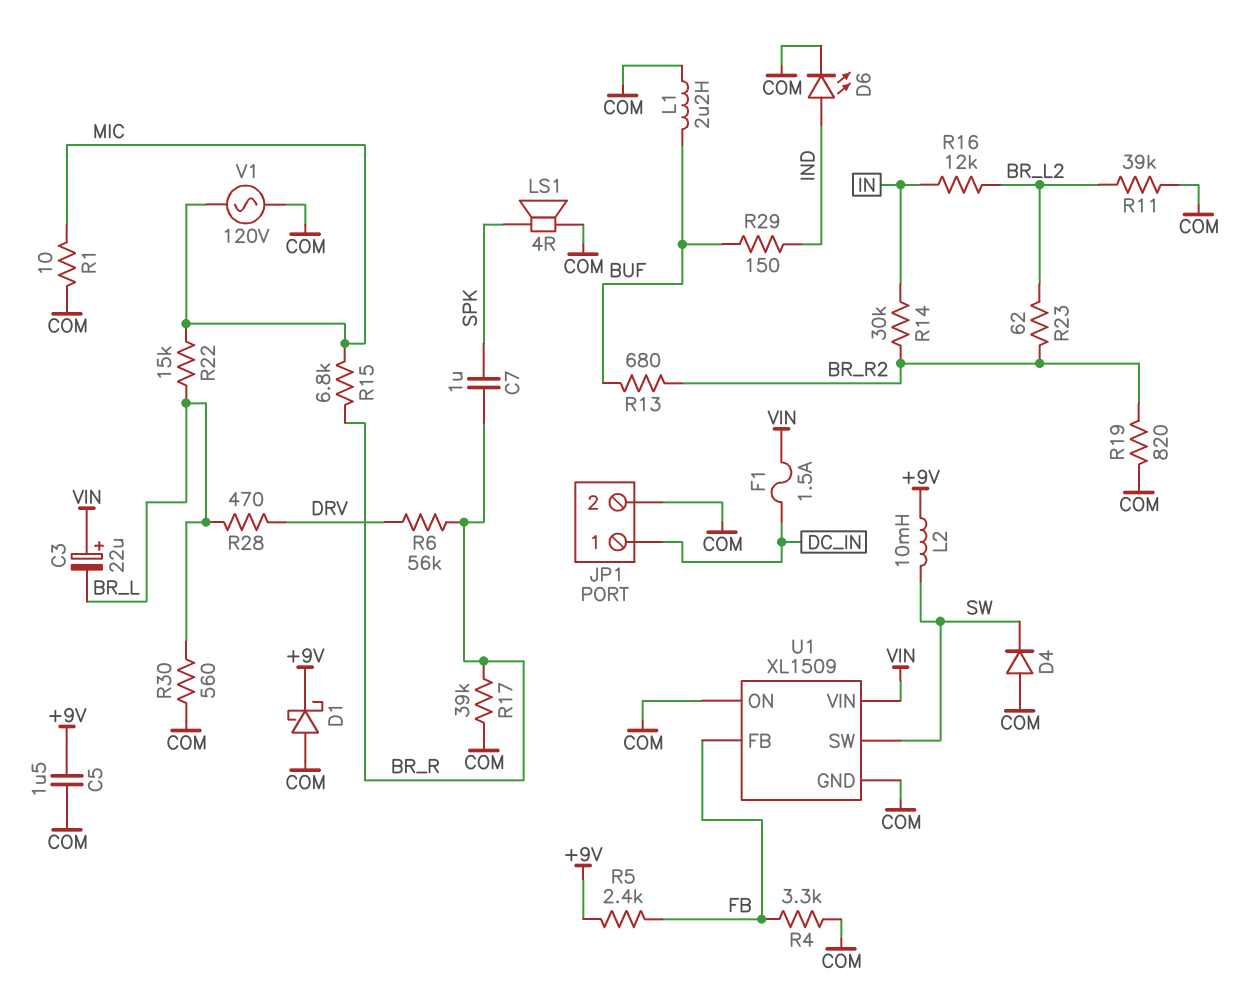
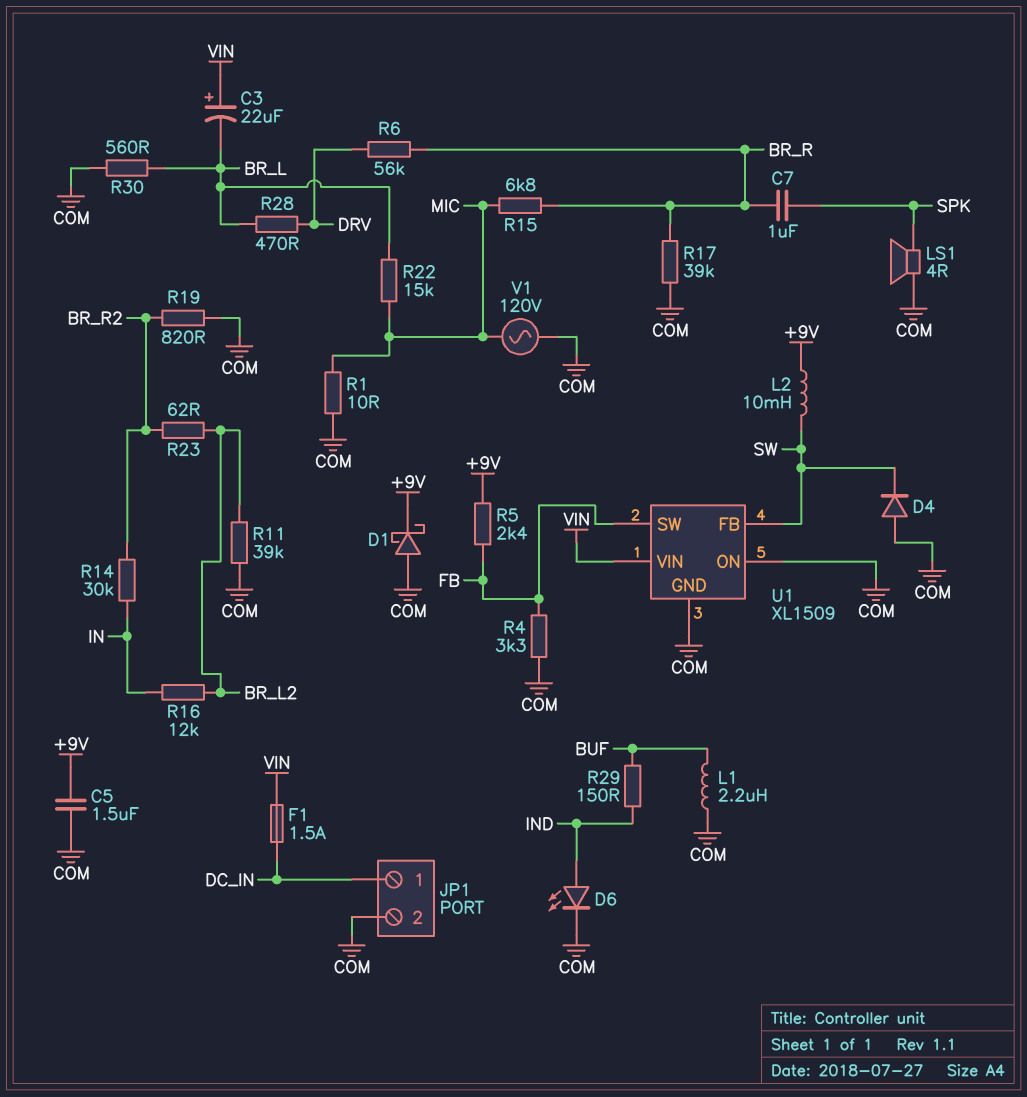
R13: 680 (BR_R2, BUF) -> none
U1 pin FB: FB -> SW
U1 pin SW: SW -> FB

